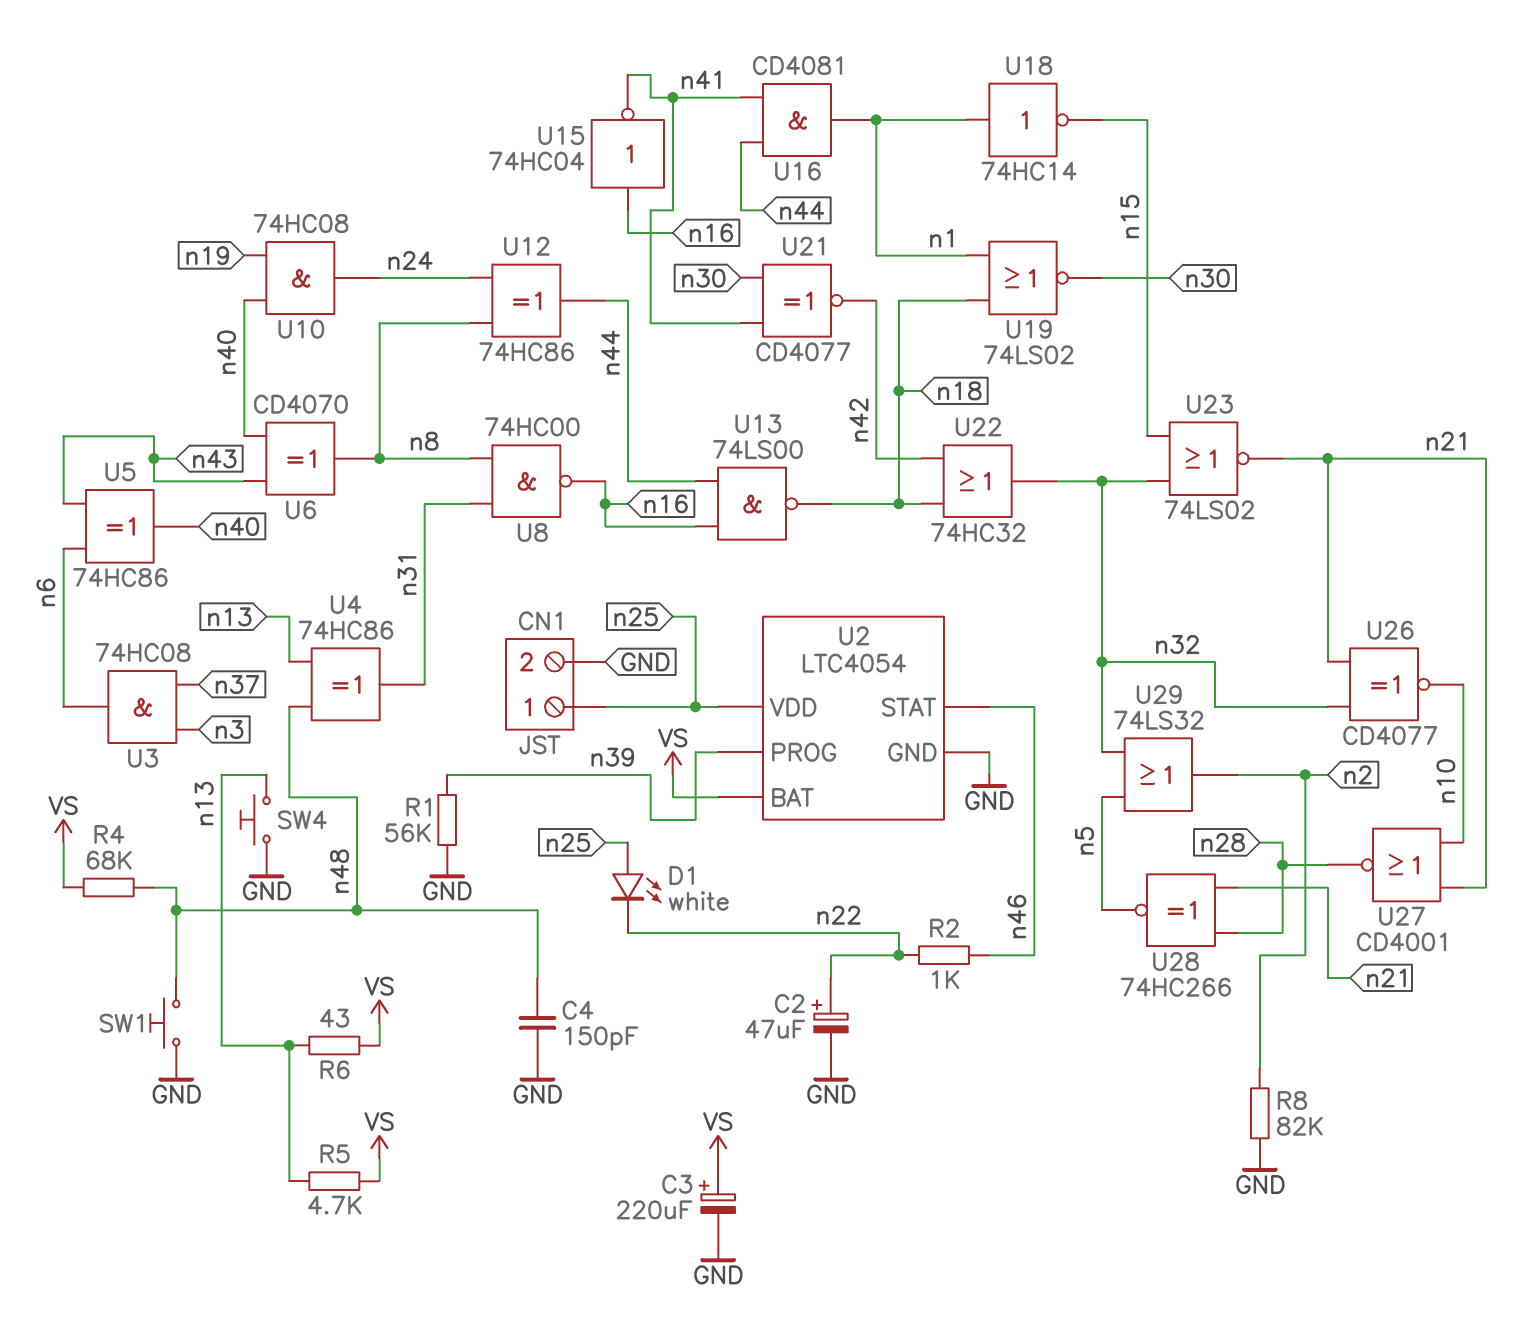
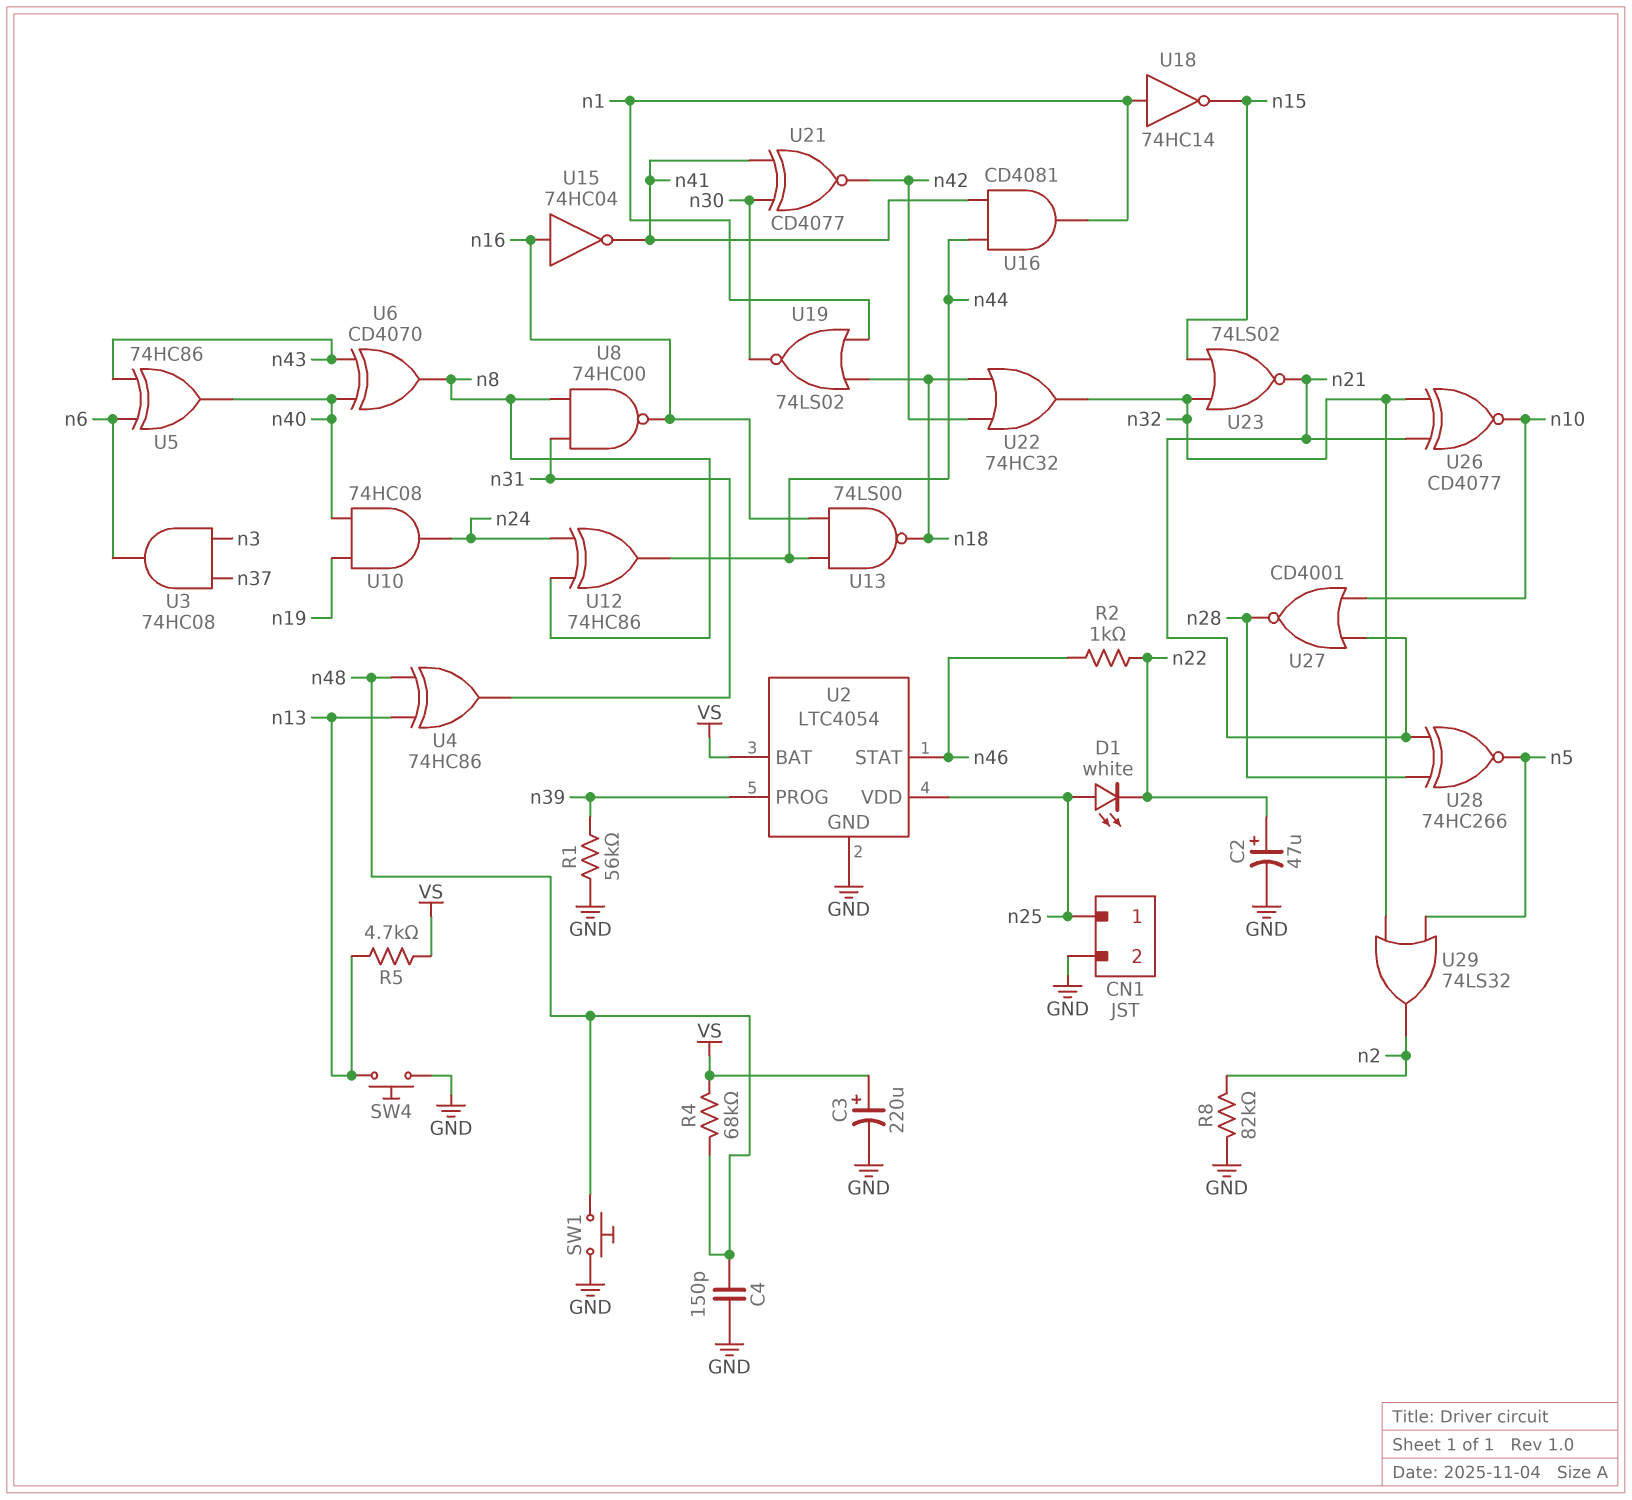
R6: 43 (VS, n13) -> none

